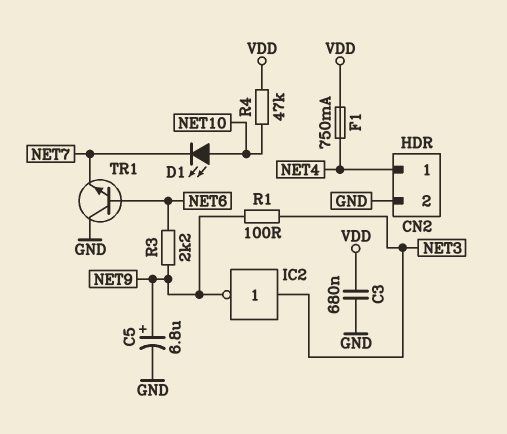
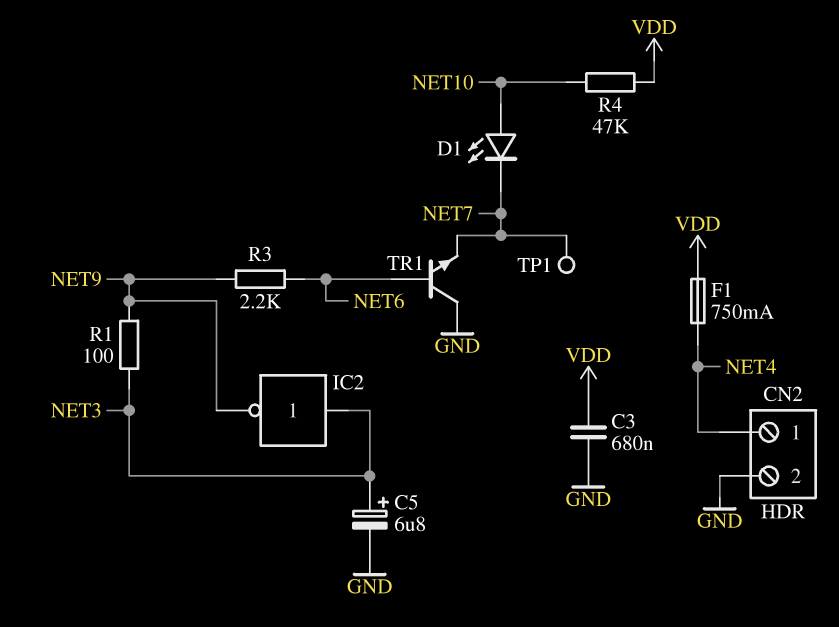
C5: 6.8uF (plus NET9, minus GND) -> 6.8uF (plus NET3, minus GND)
TP1: none -> test point (NET7)

